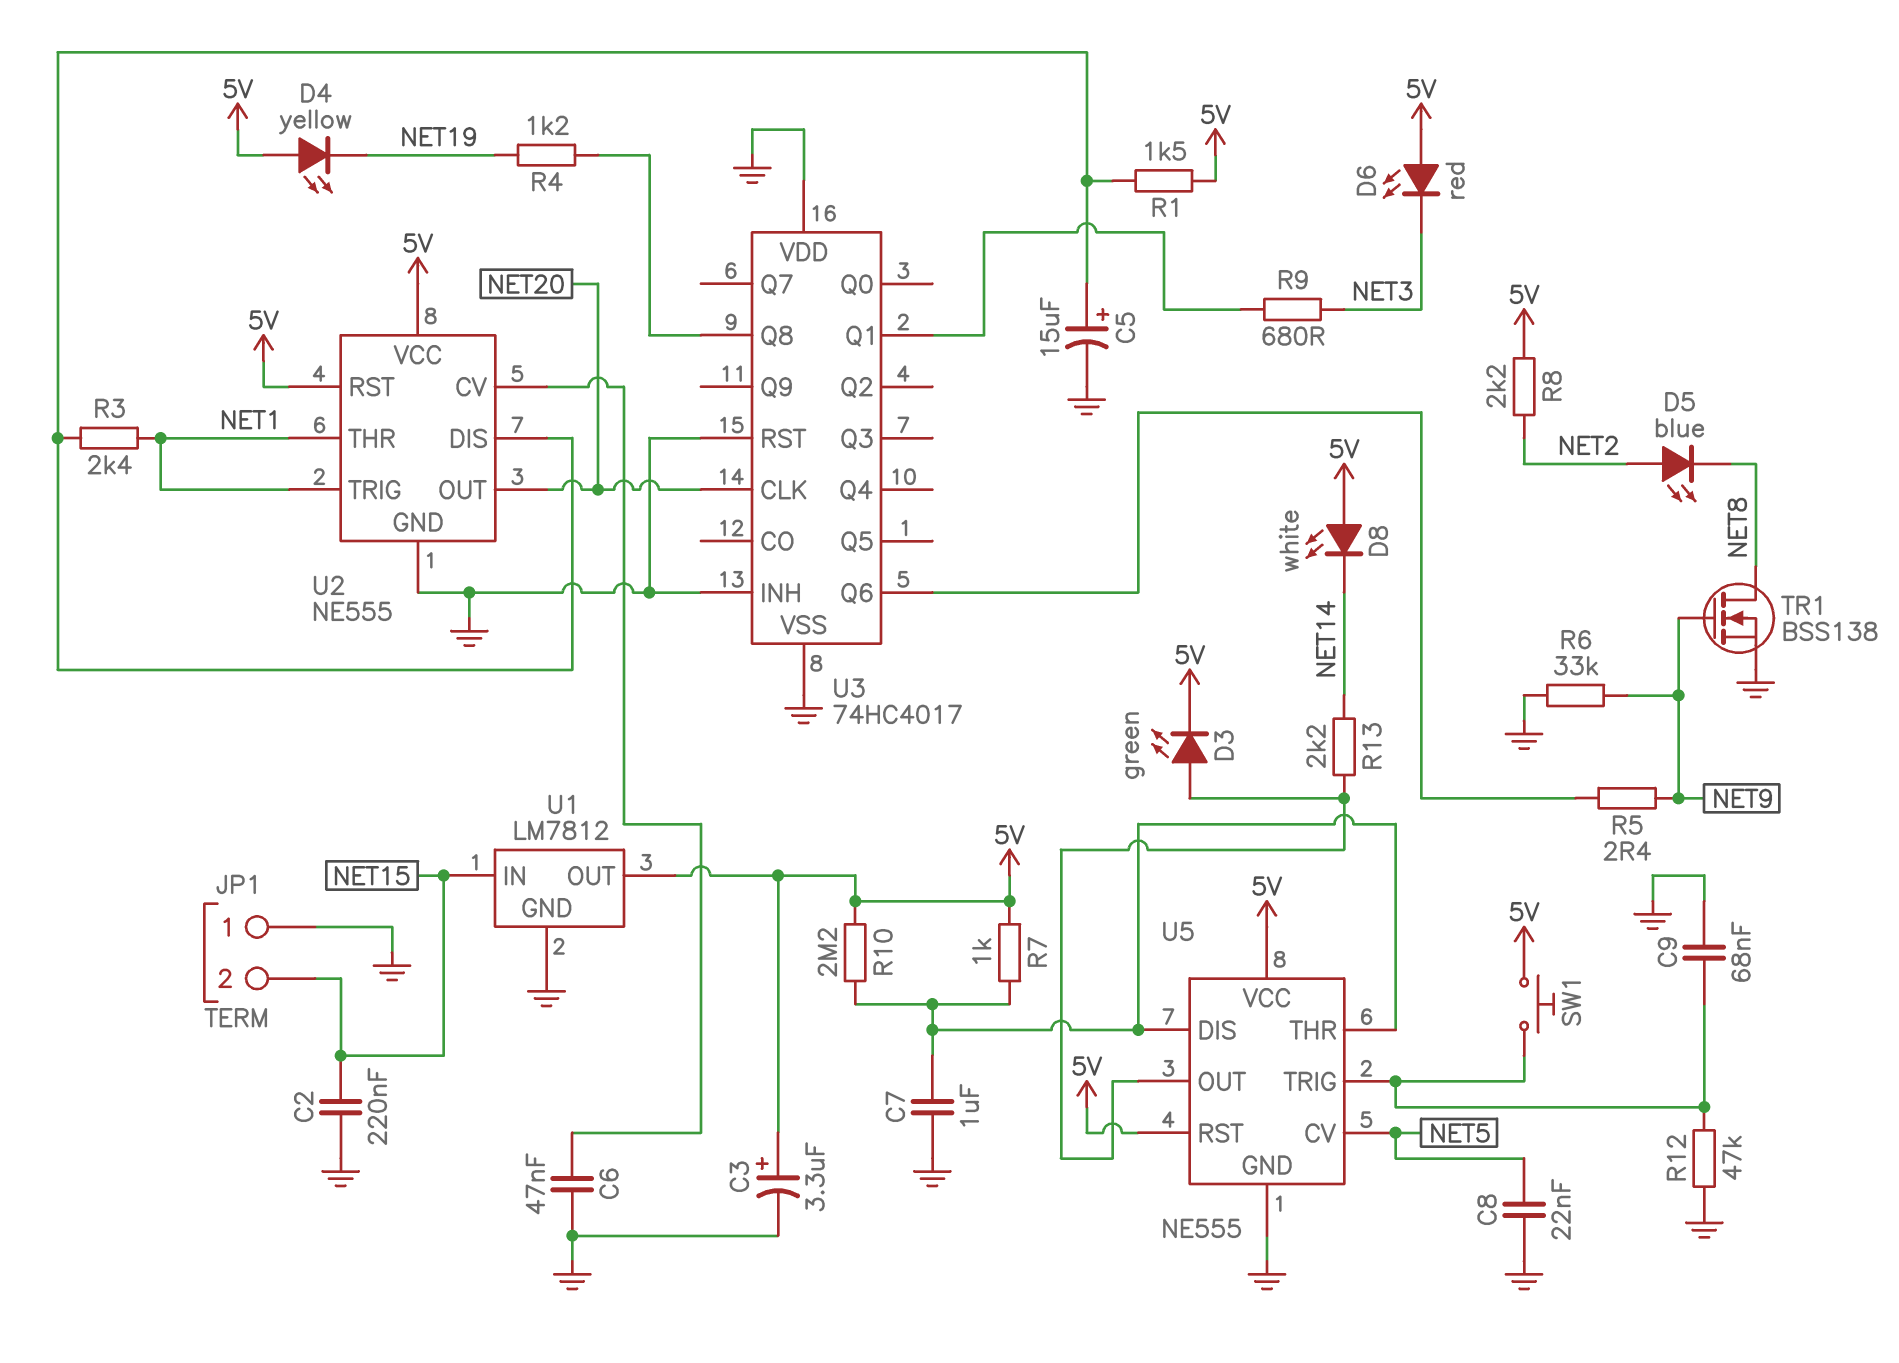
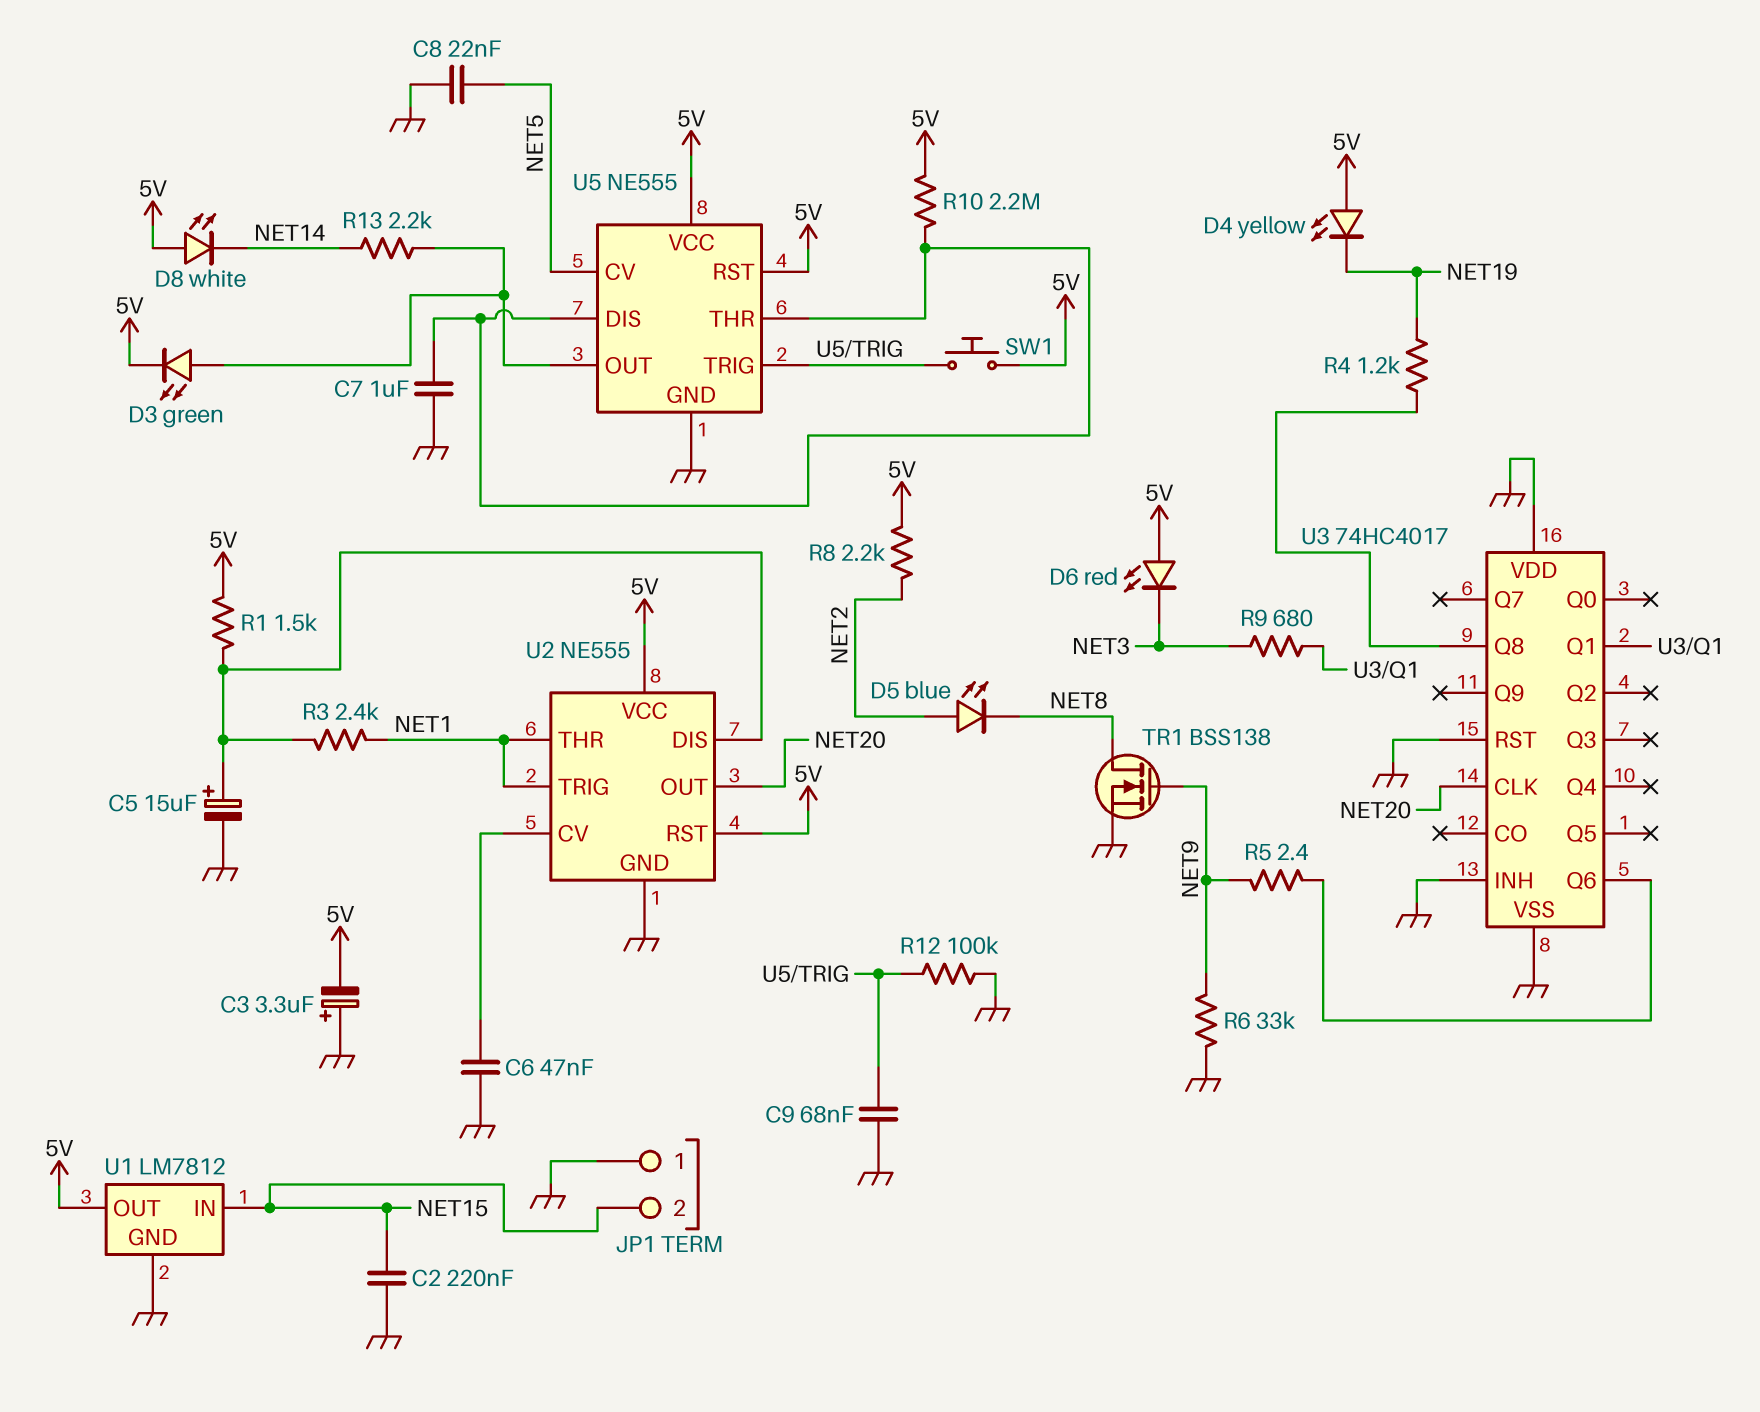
C3: 3.3uF (plus 5V, minus GND) -> 3.3uF (plus GND, minus 5V)
R7: 1k (5V, U5/DIS) -> none
R12: 47k (GND, U5/TRIG) -> 100k (GND, U5/TRIG)

